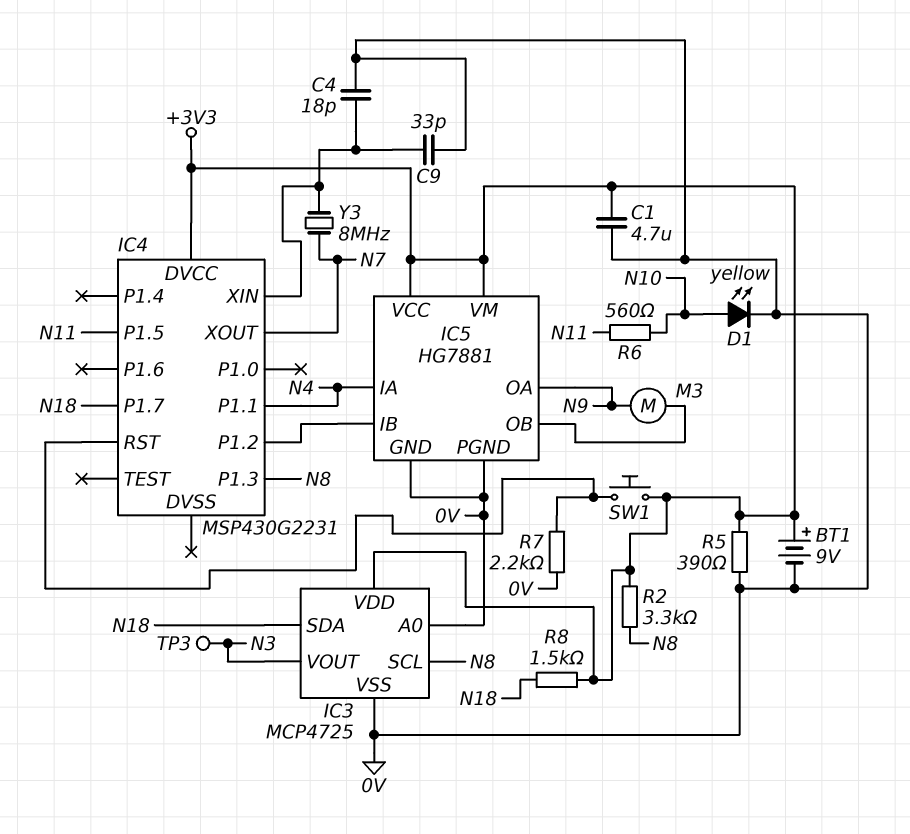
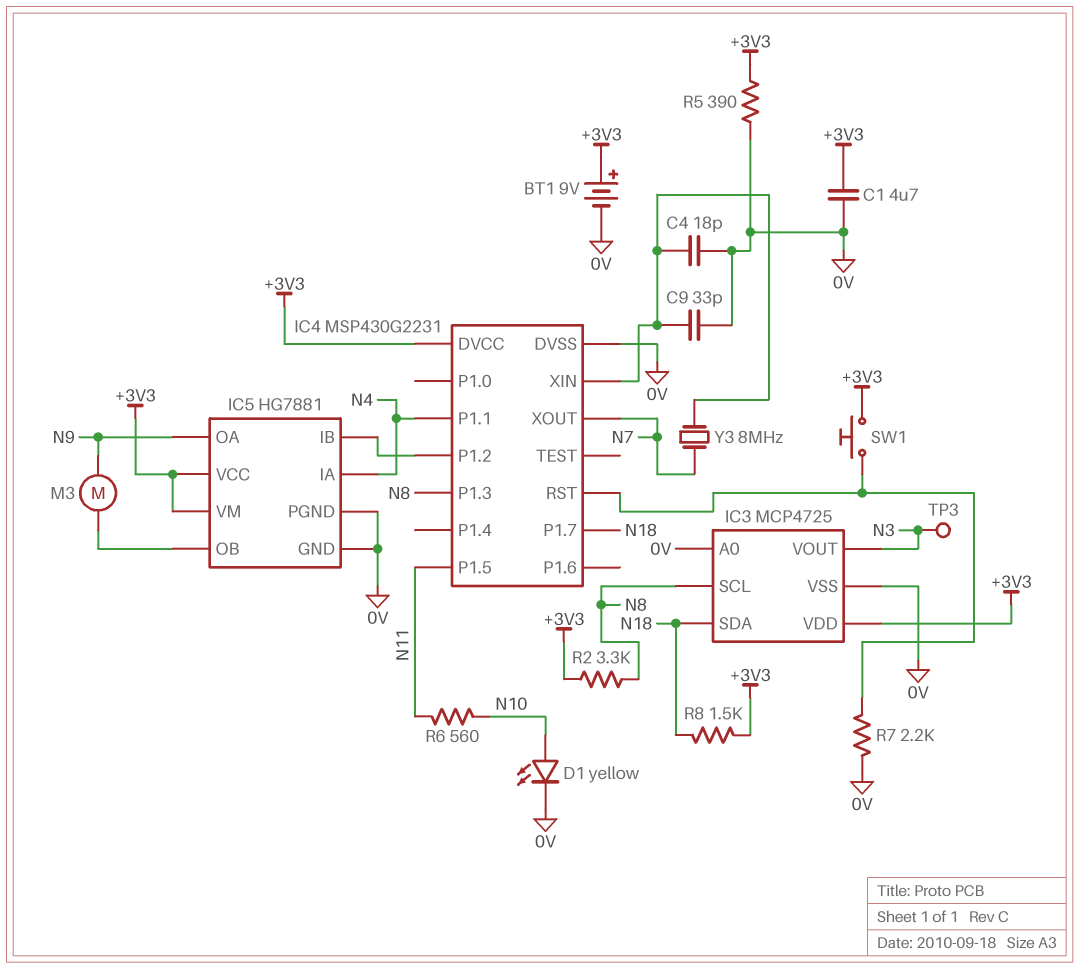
IC4 pin DVSS: none -> 0V

